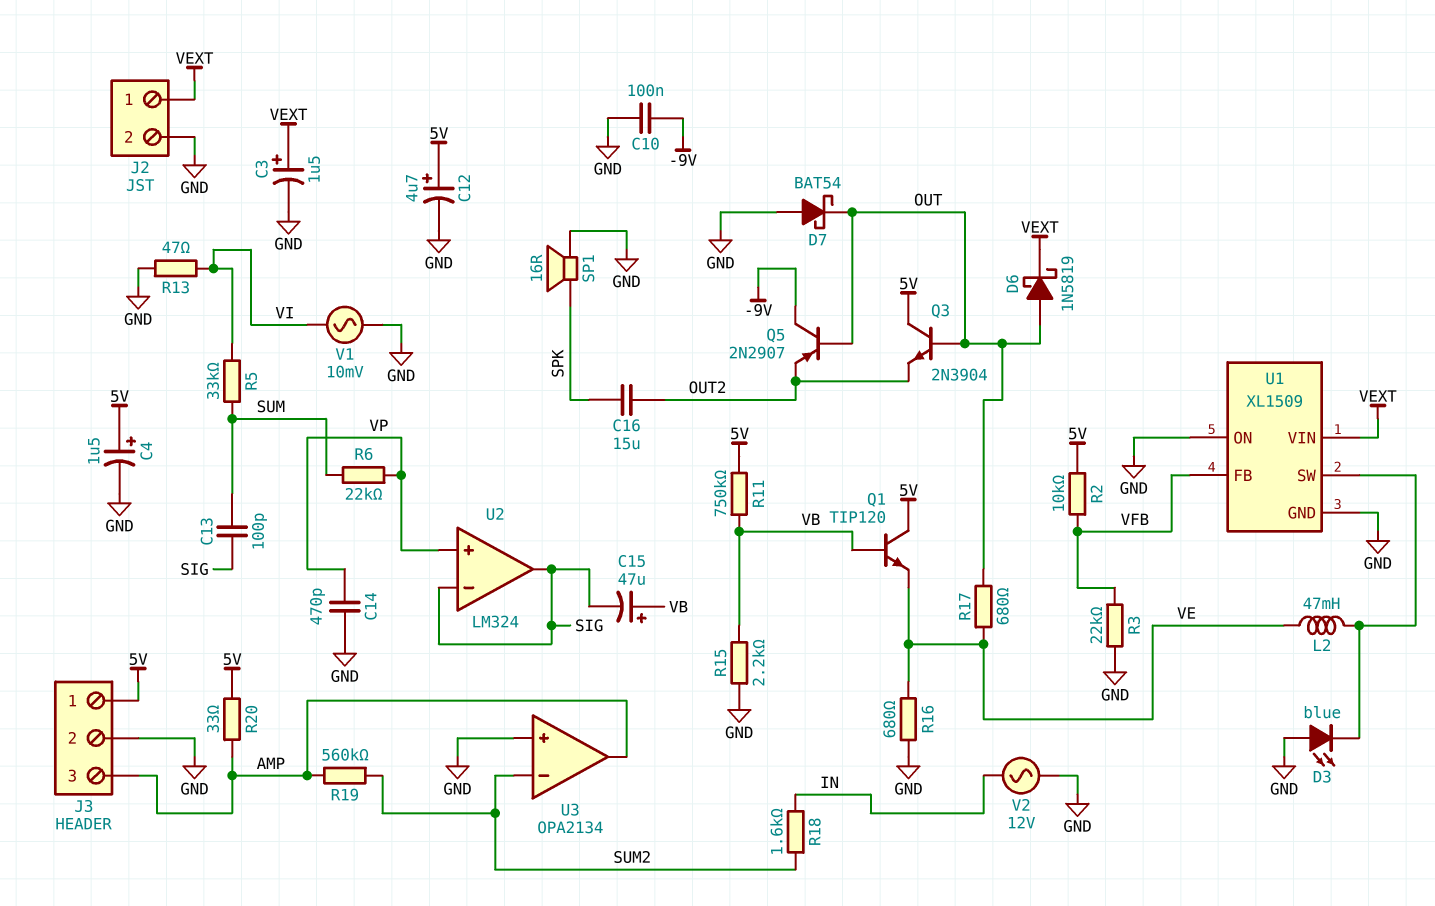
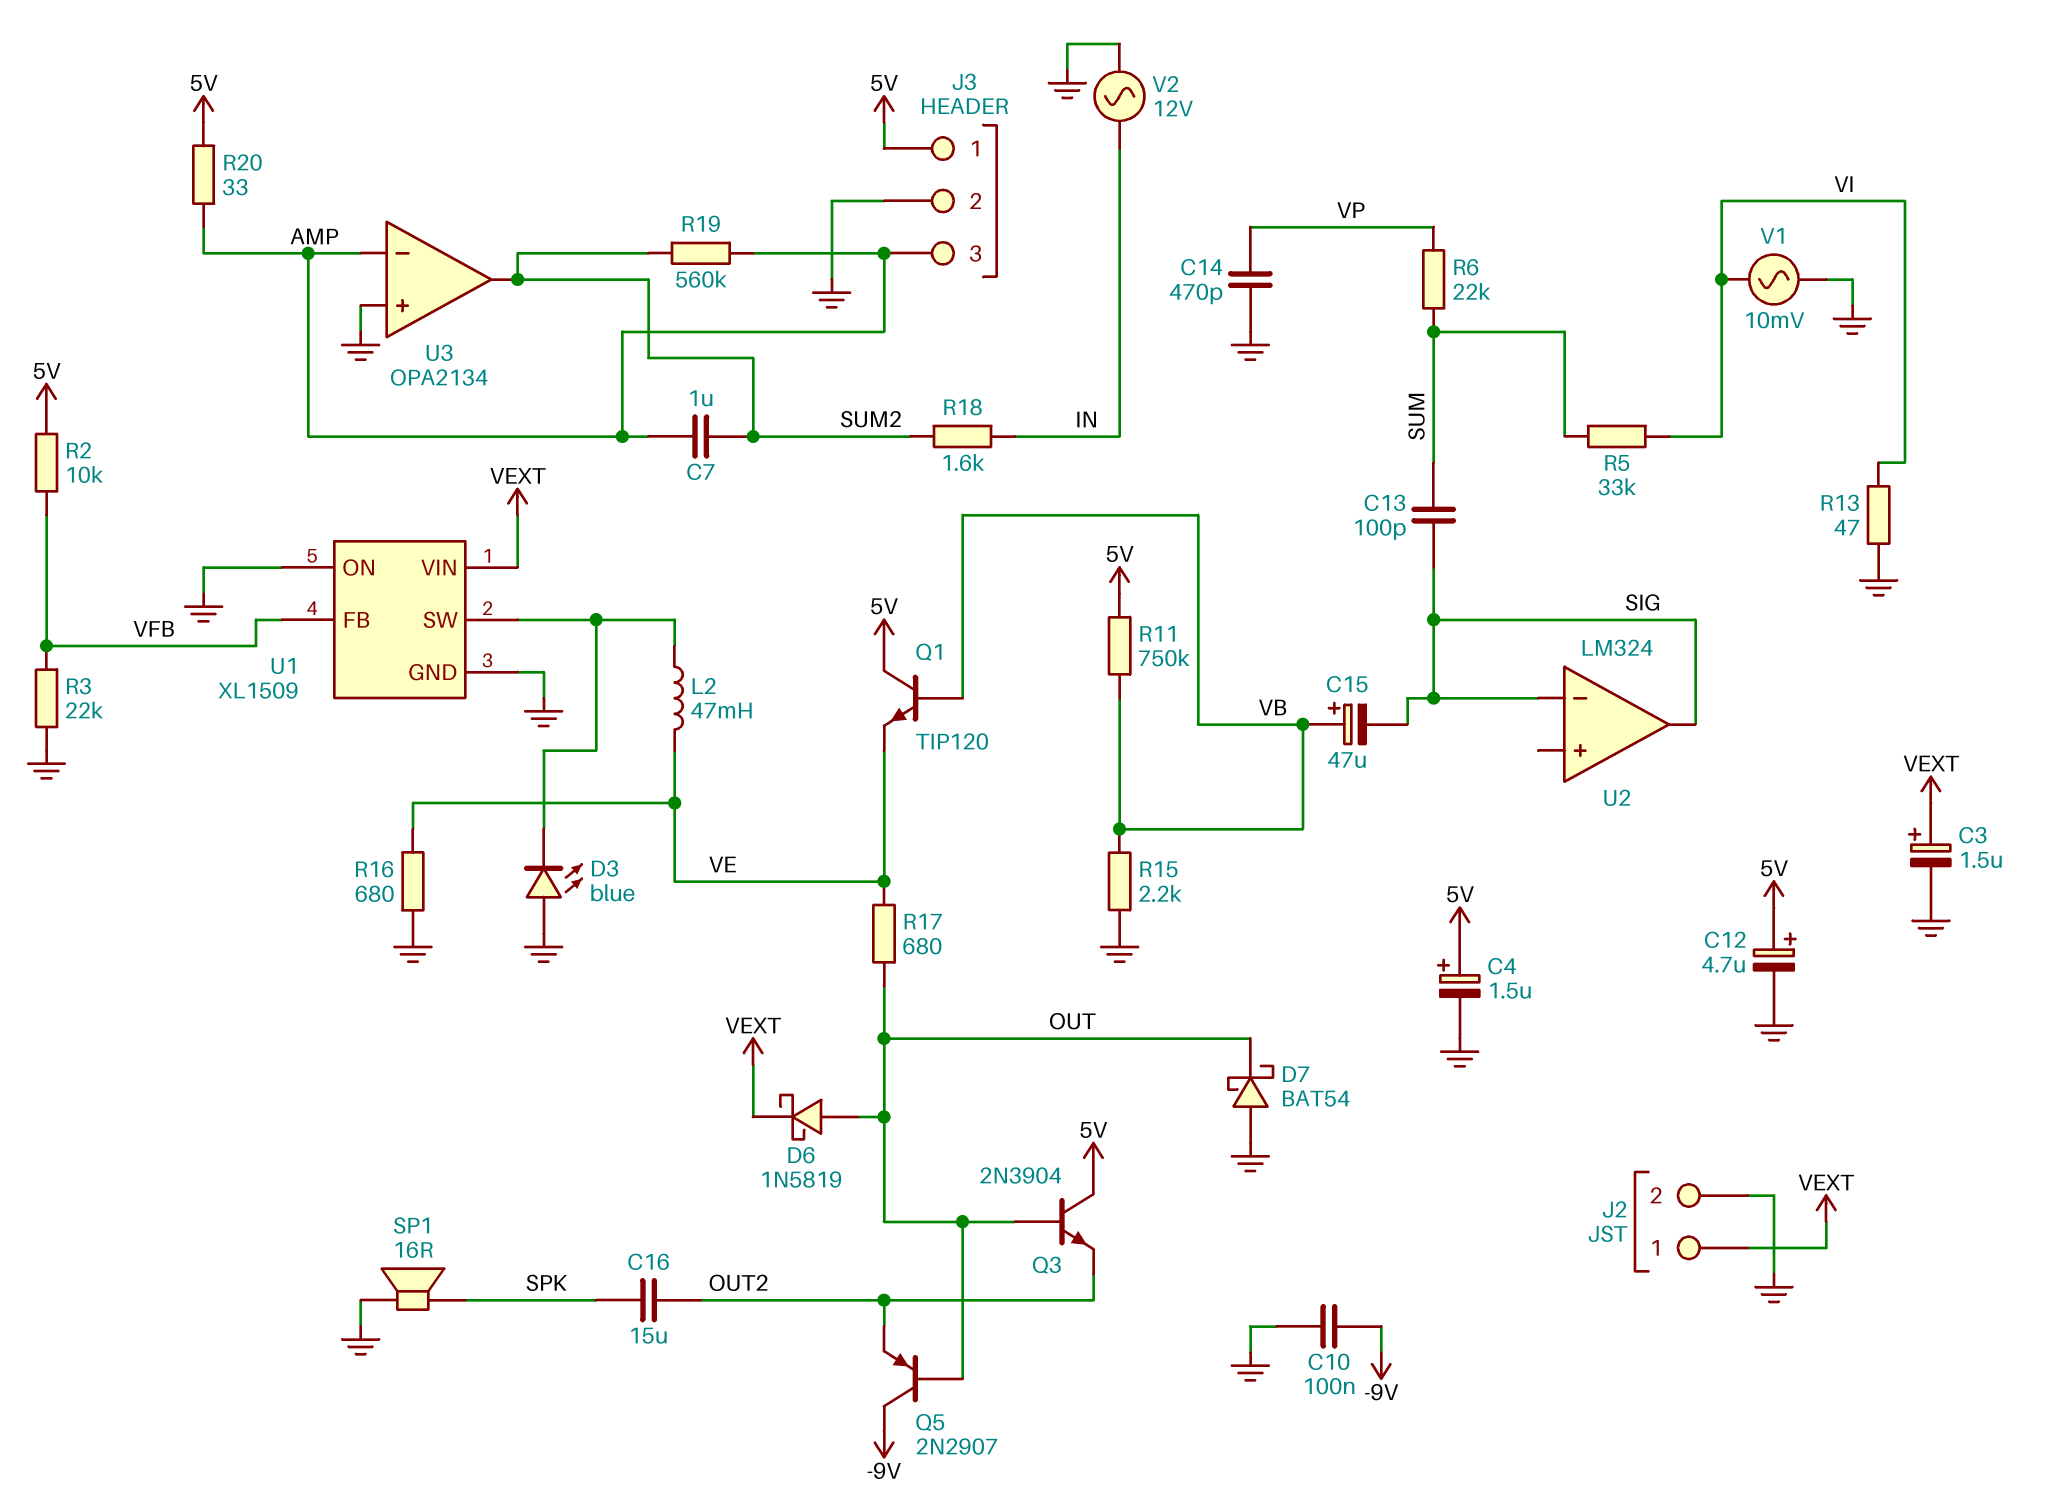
C7: none -> 1uF (AMP, SUM2)
U2 pin in+: VP -> none
U3 pin in-: SUM2 -> AMP
U3 pin out: AMP -> SUM2

